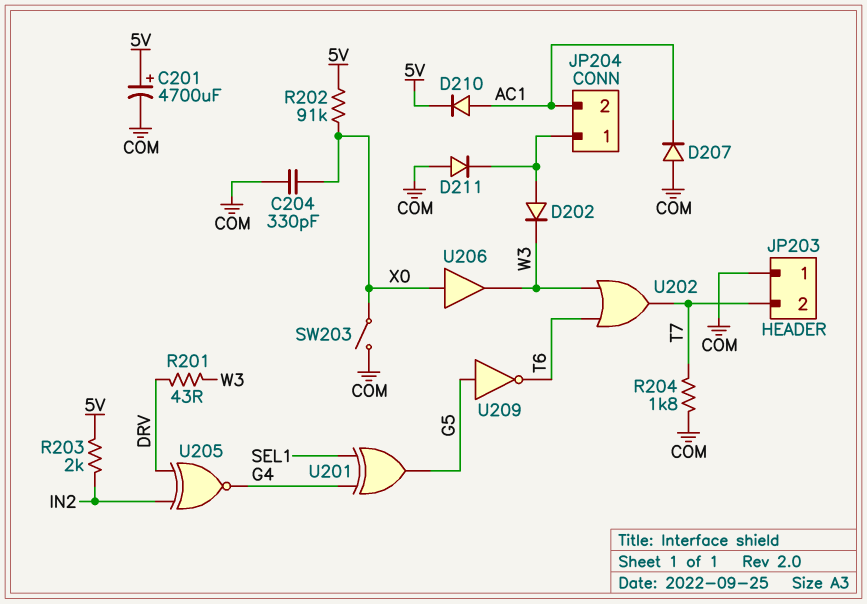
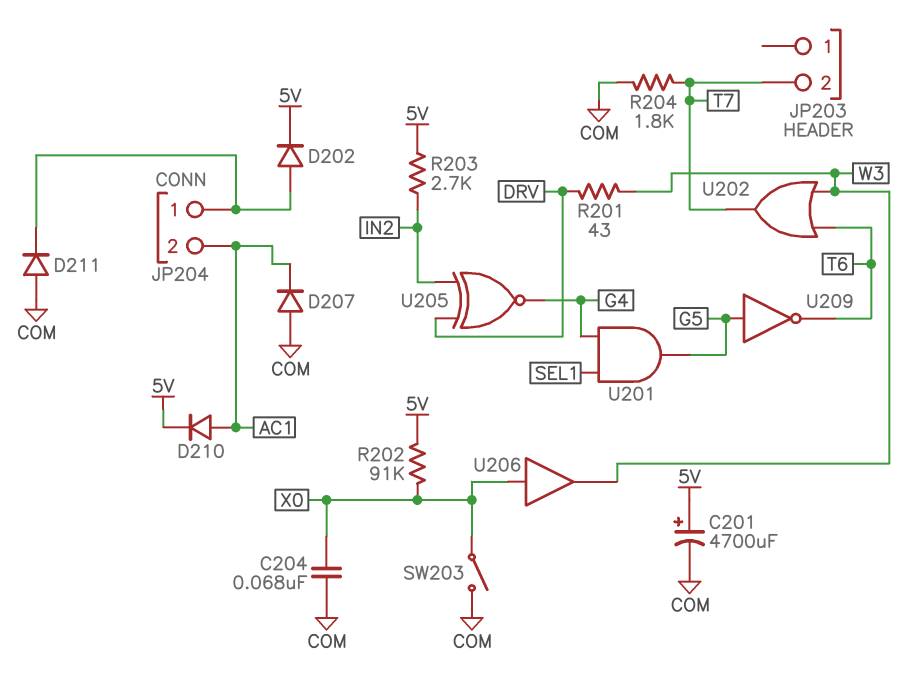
C204: 330pF (COM, X0) -> 68nF (COM, X0)
D202: diode (A JP204/1, K W3) -> diode (A JP204/1, K 5V)
JP203 pin 1: COM -> none
R203: 2k (5V, IN2) -> 2.7k (5V, IN2)
U201: XOR (in G4, in SEL1, out G5) -> AND (in G4, in SEL1, out G5)

